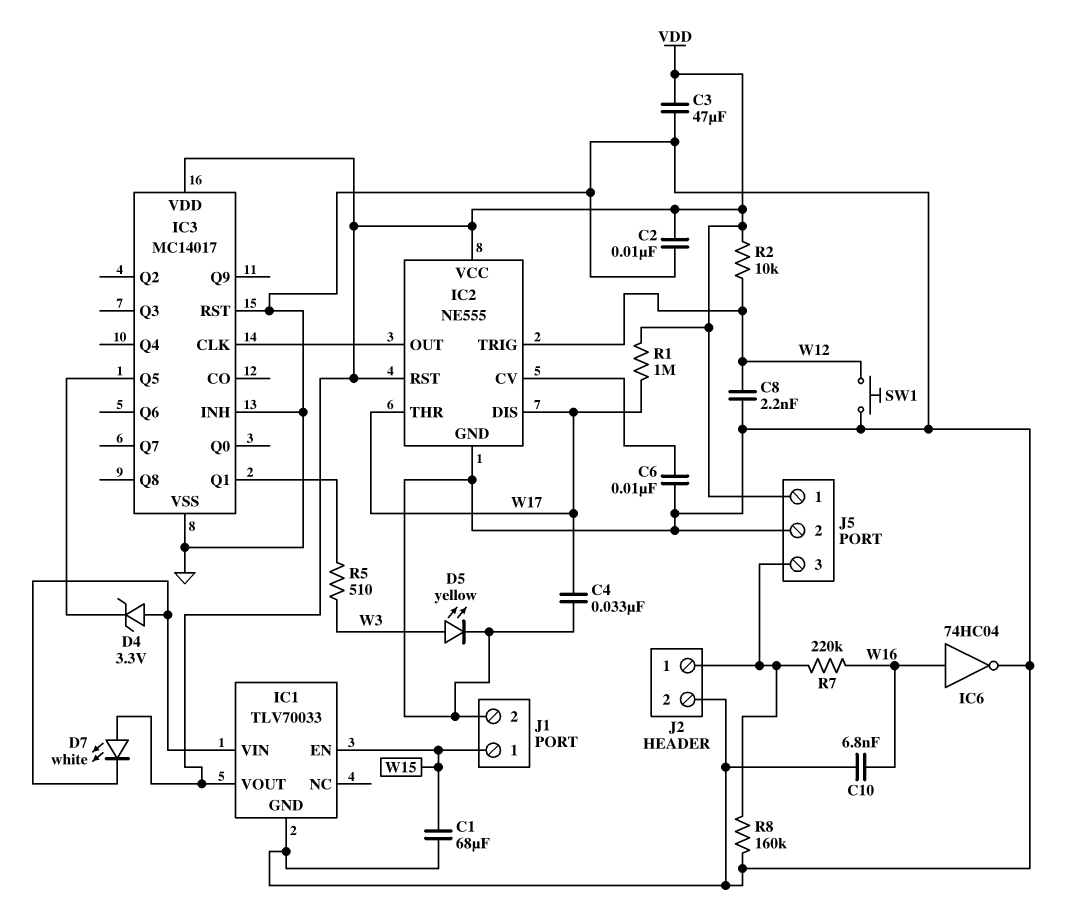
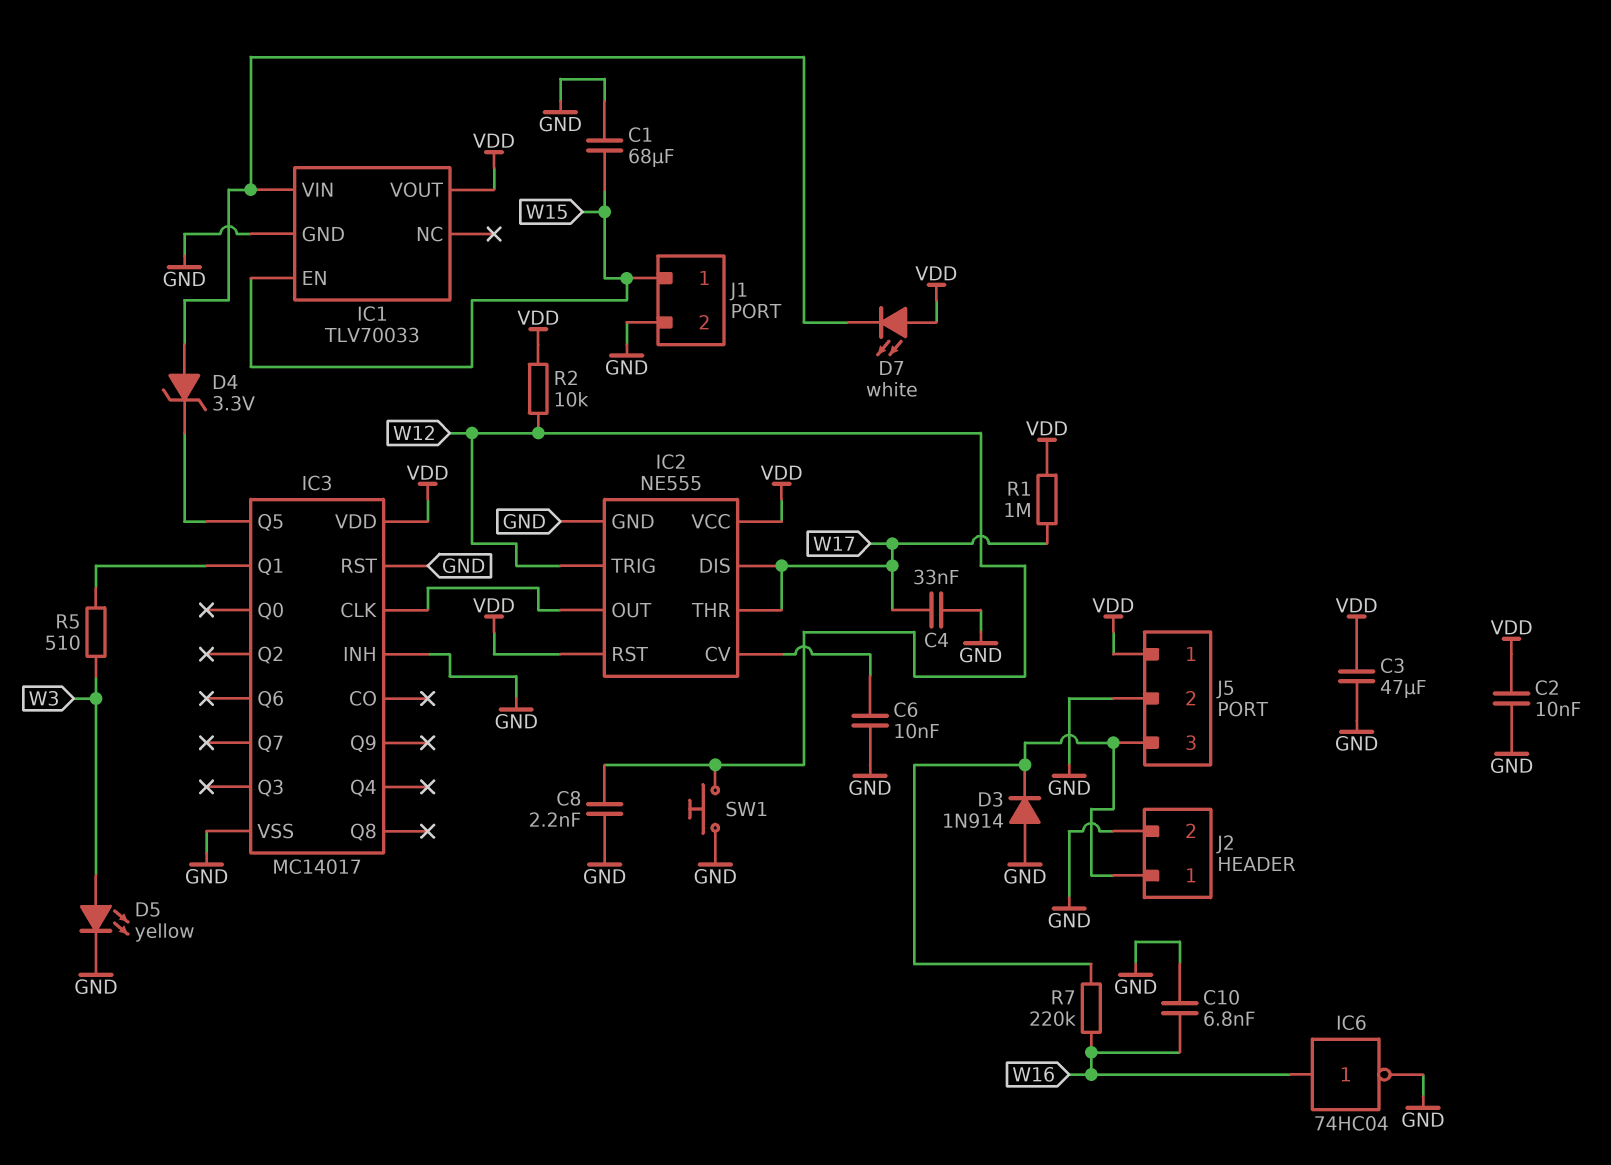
D3: none -> diode 1N914 (A GND, K J2/1)
R8: 160k (GND, J2/1) -> none

